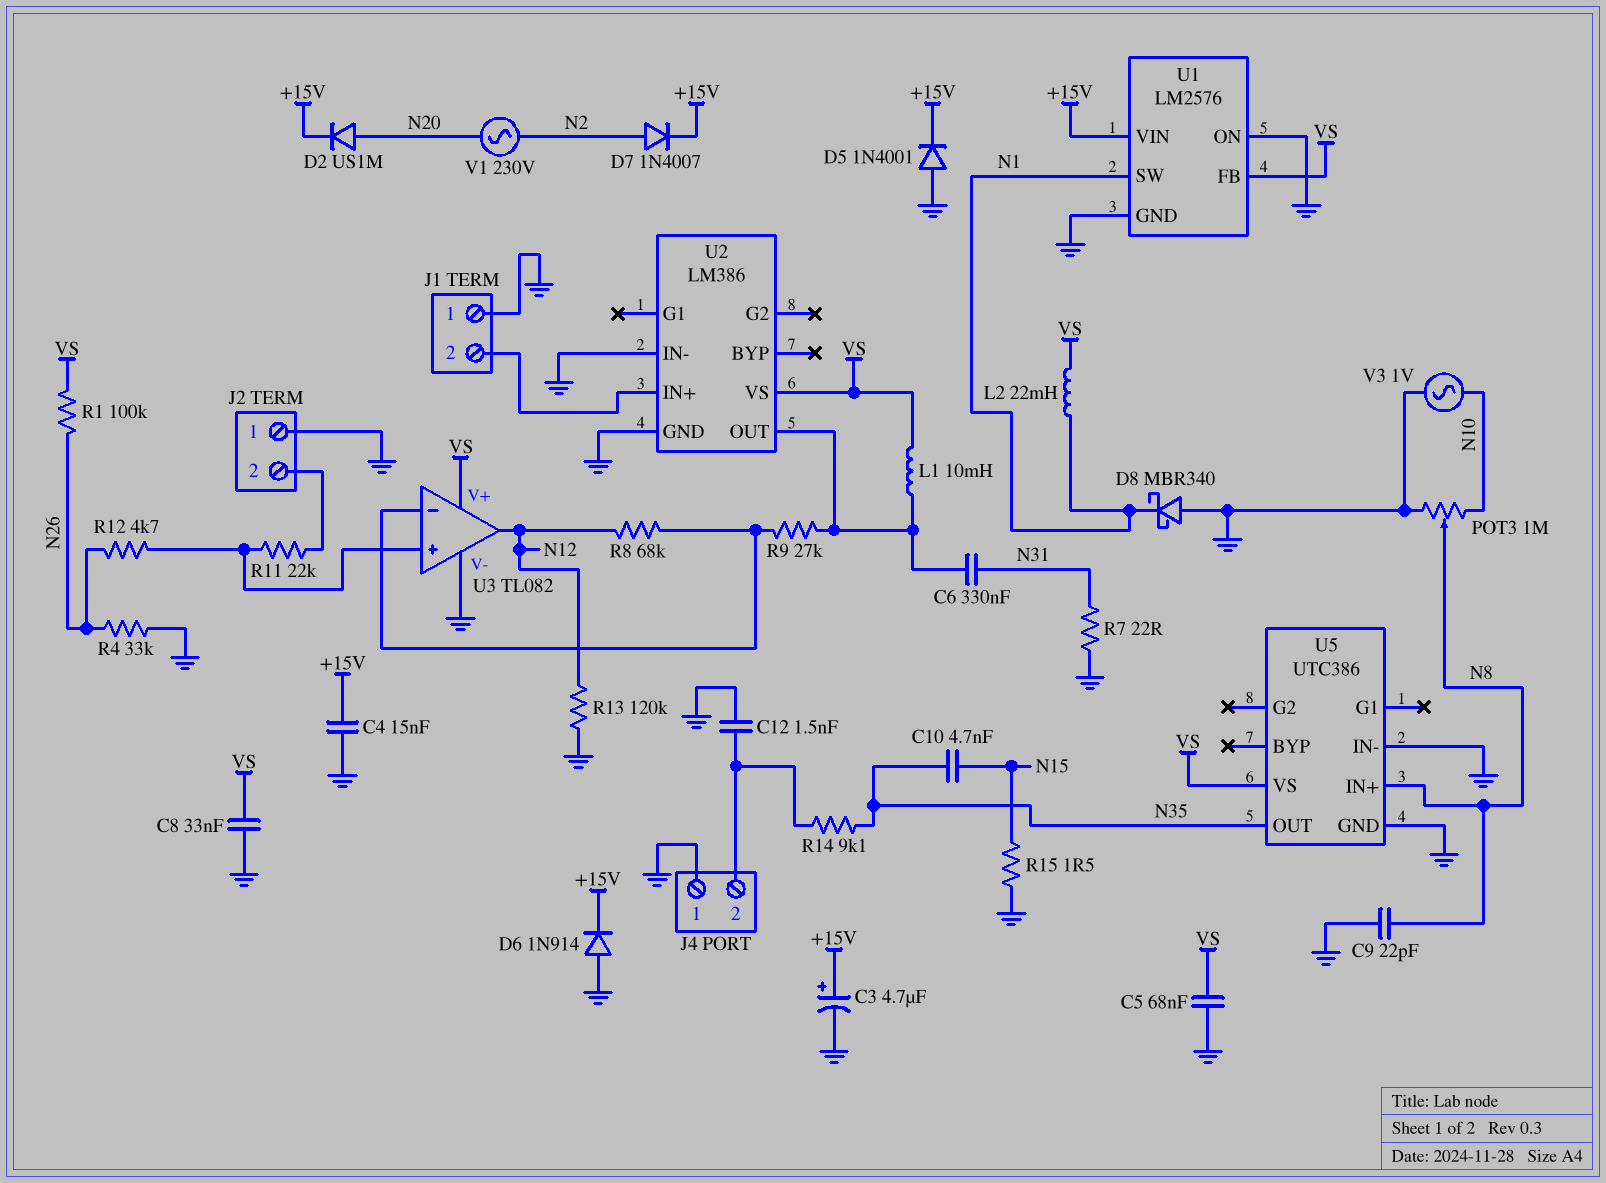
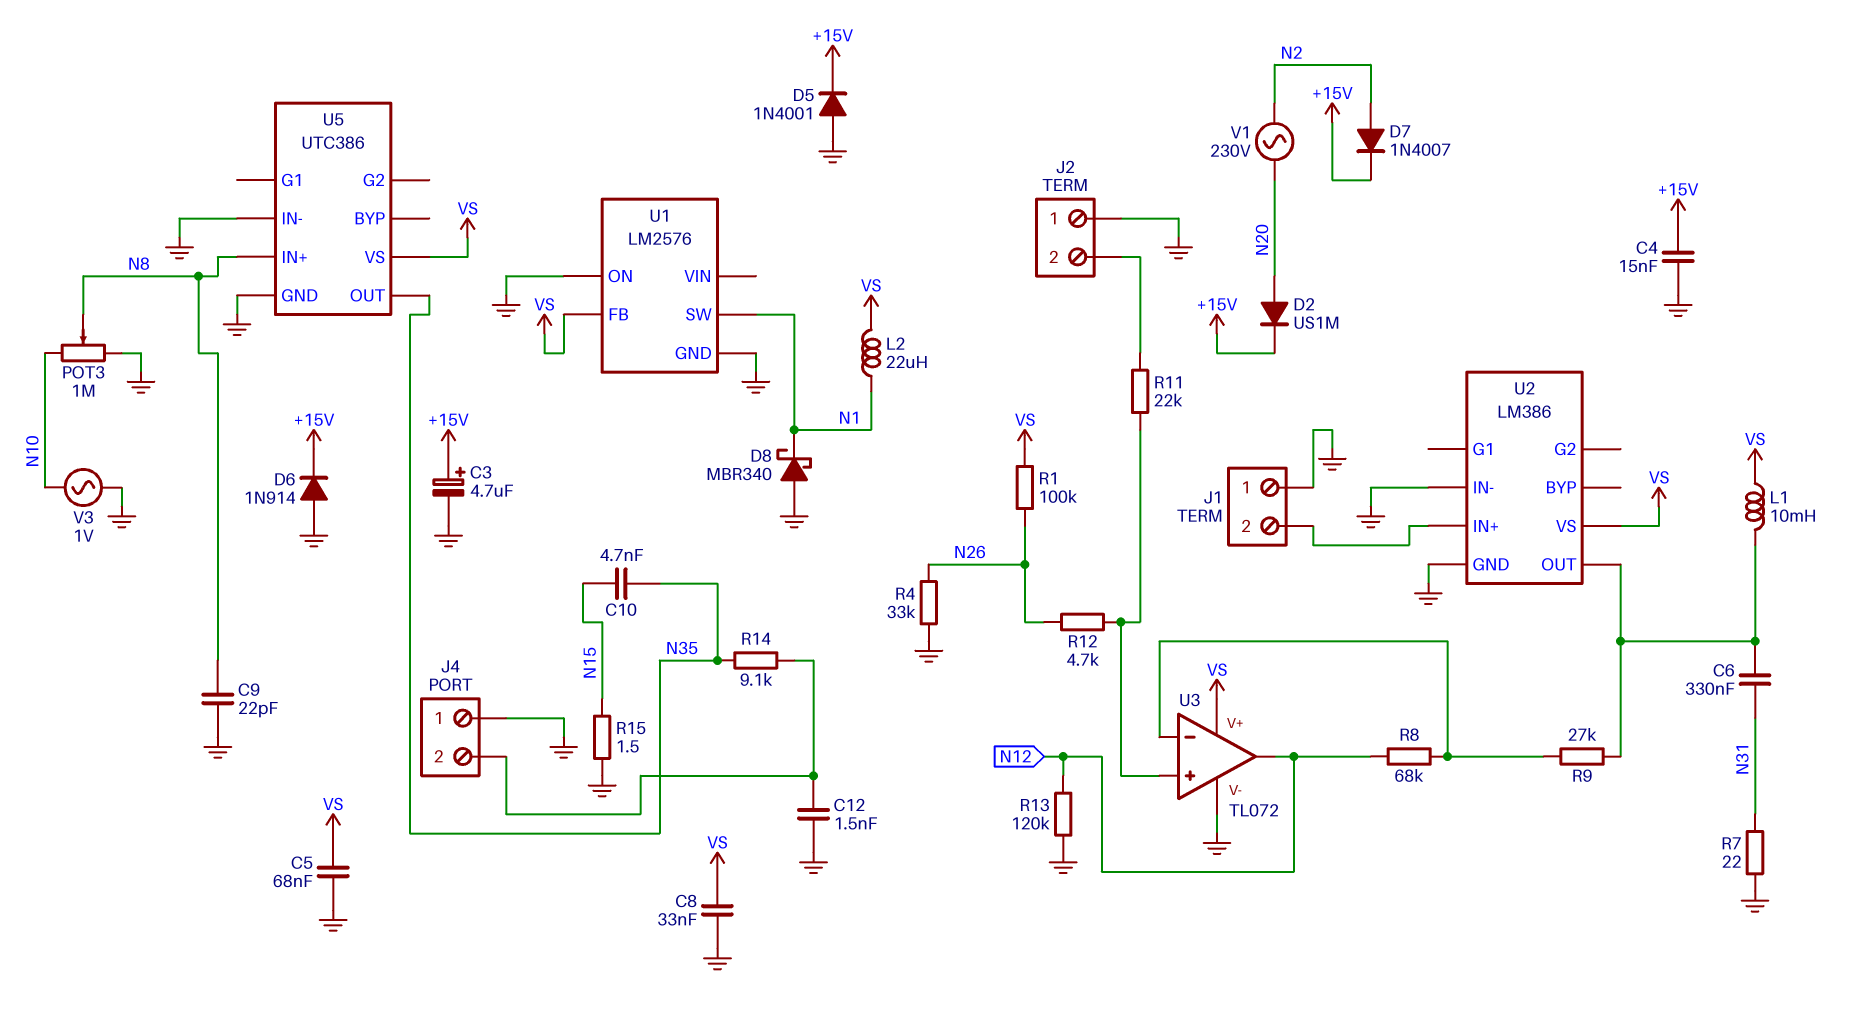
L2: 22mH (N1, VS) -> 22uH (N1, VS)
U1 pin VIN: +15V -> none
U3: TL082 -> TL072

